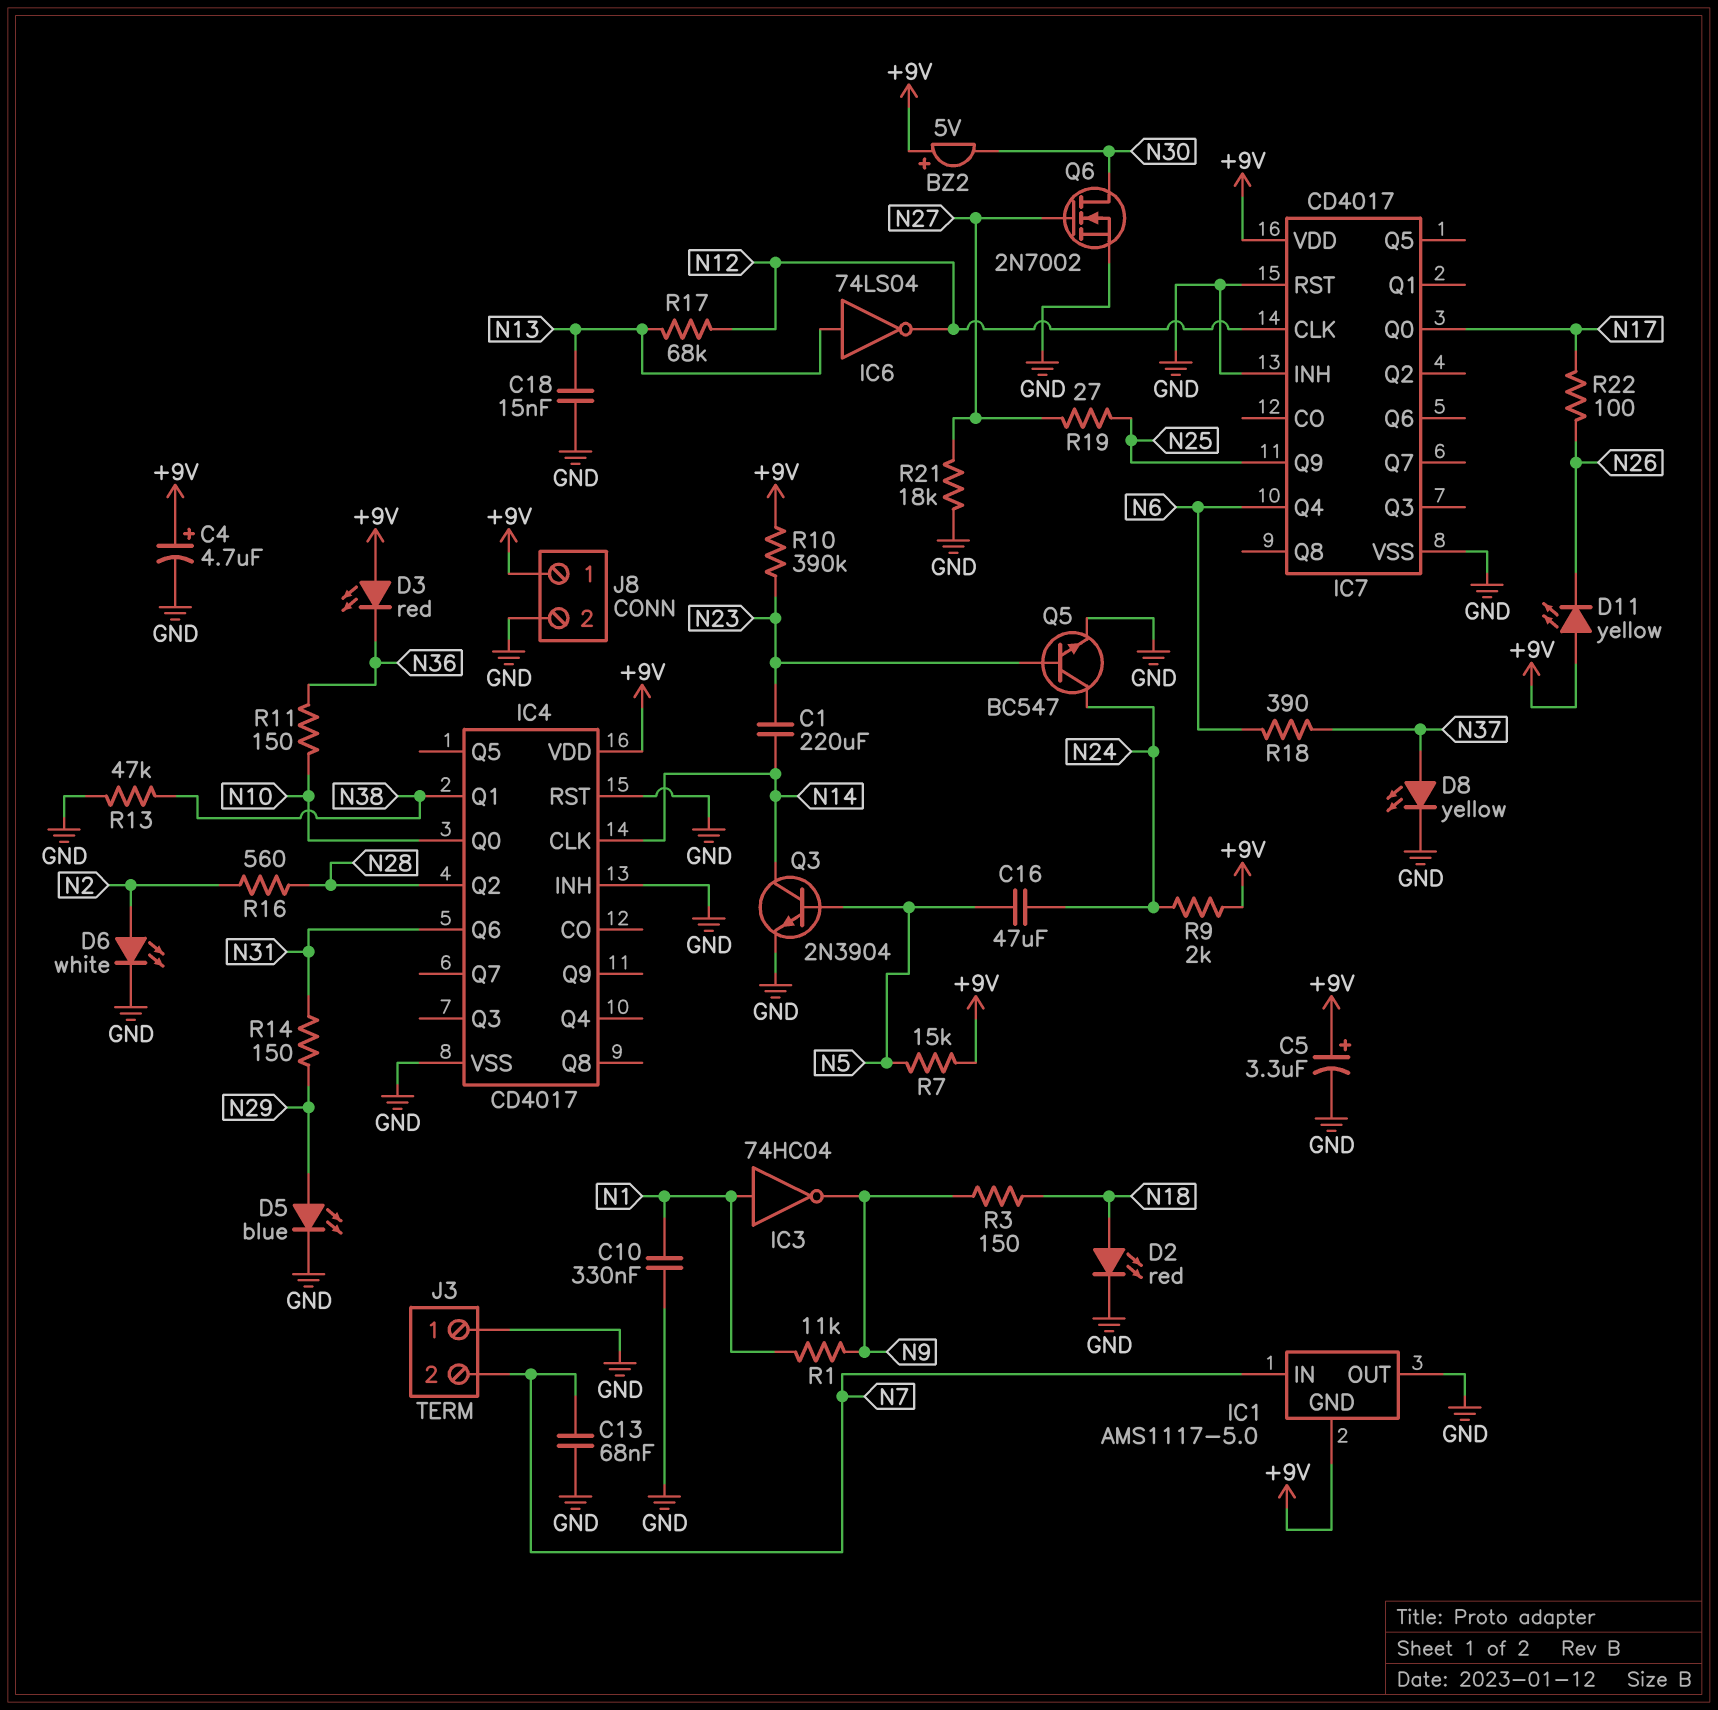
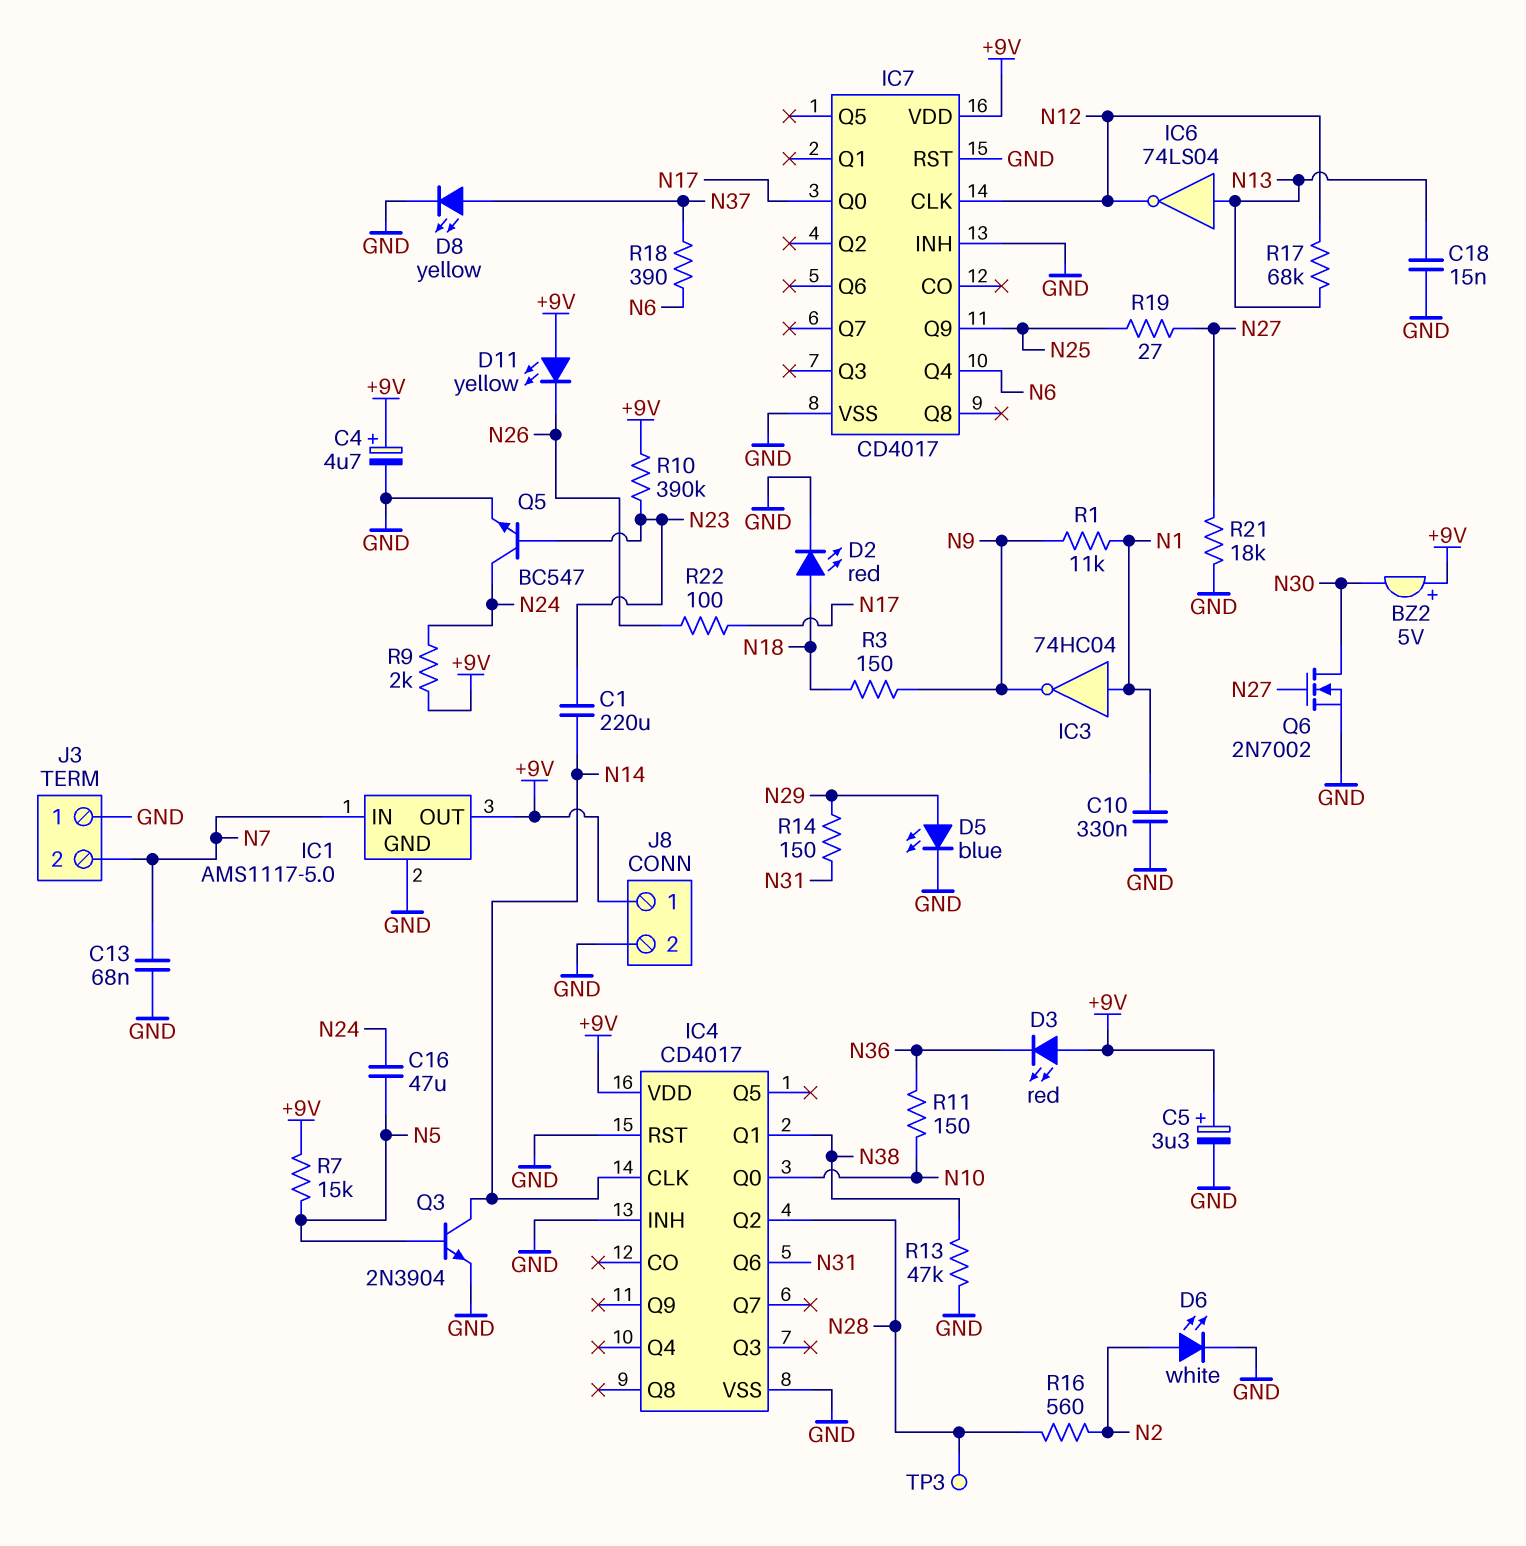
IC1 pin GND: +9V -> GND
IC1 pin OUT: GND -> +9V
TP3: none -> test point (N28)

